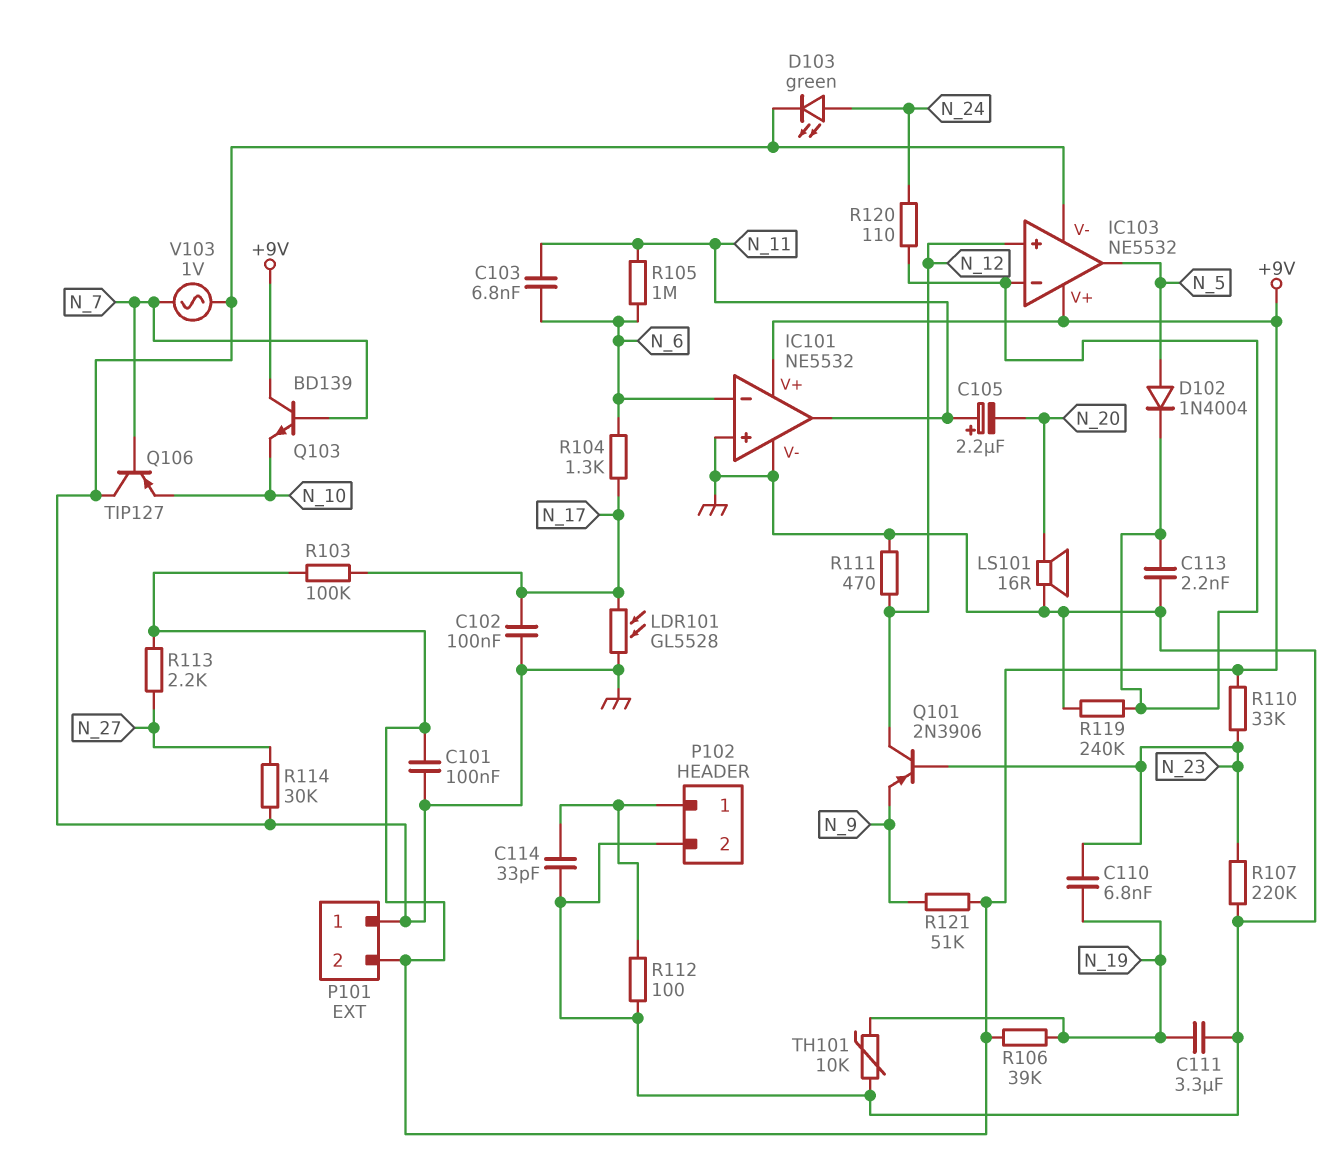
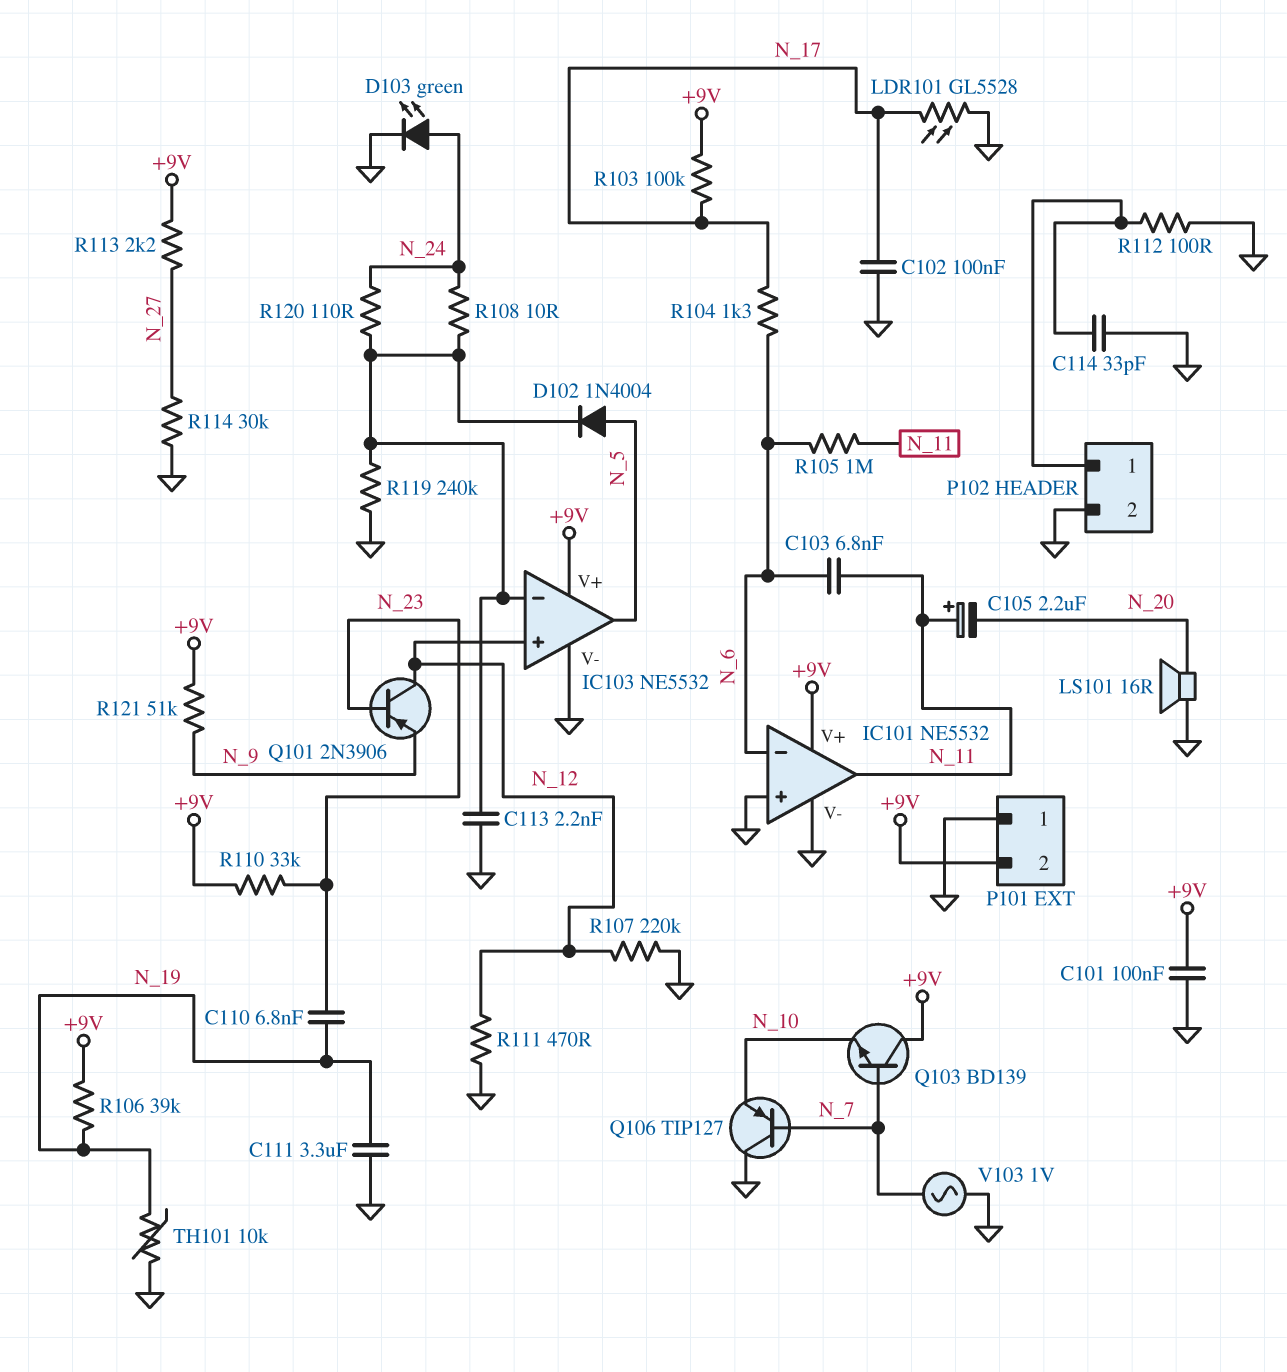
R107: 220k (GND, N_23) -> 220k (GND, N_12)
R108: none -> 10 (IC103/in-, N_24)

